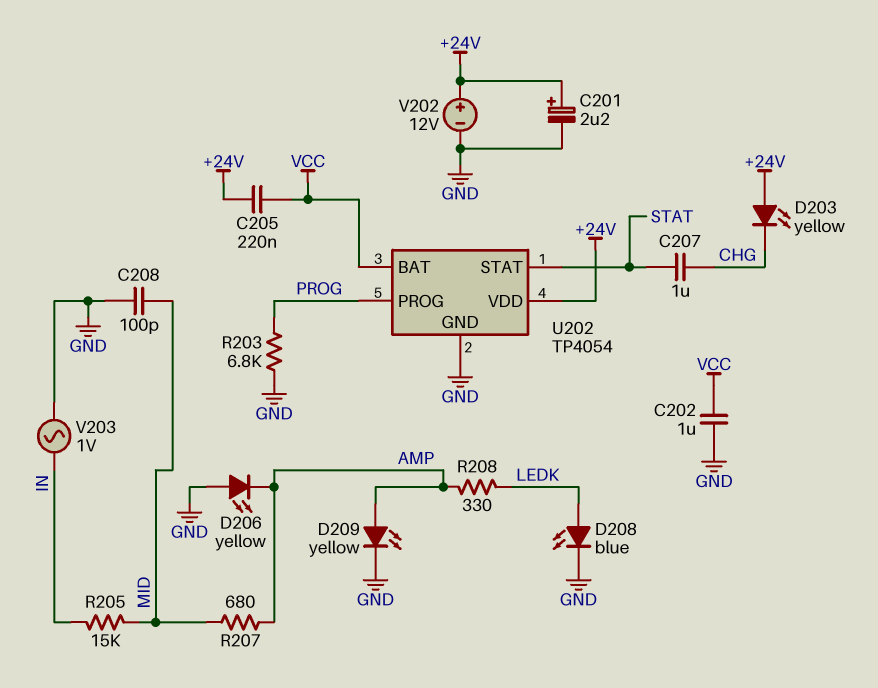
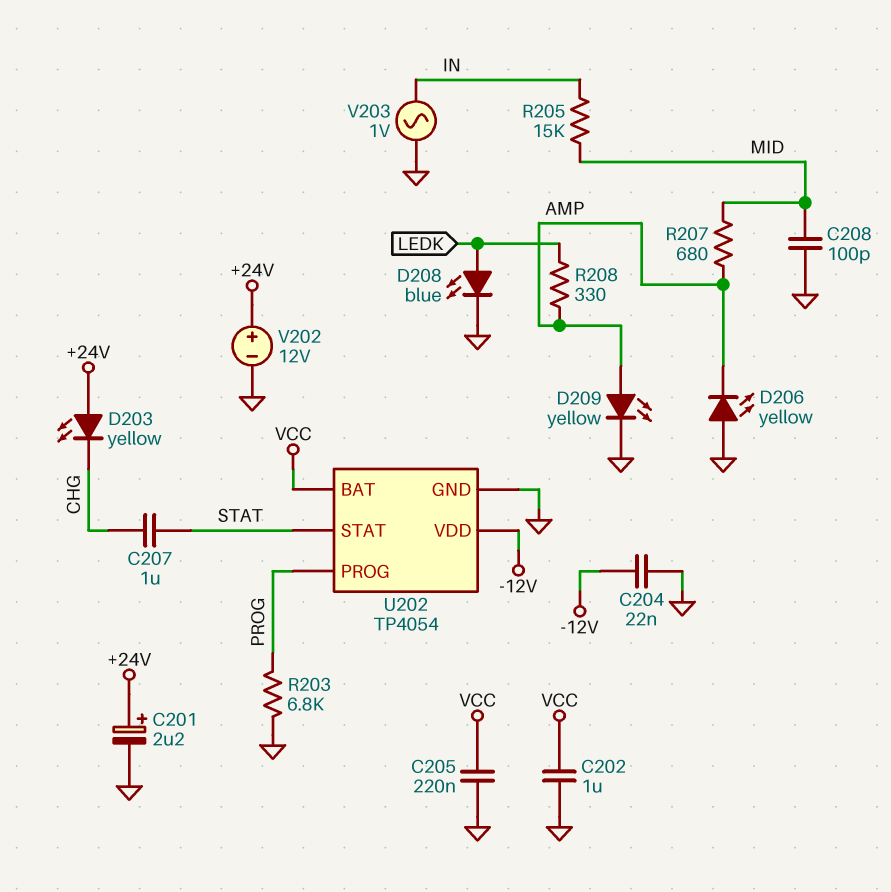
C204: none -> 22nF (-12V, GND)
C205: 220nF (+24V, VCC) -> 220nF (GND, VCC)
U202 pin VDD: +24V -> -12V

